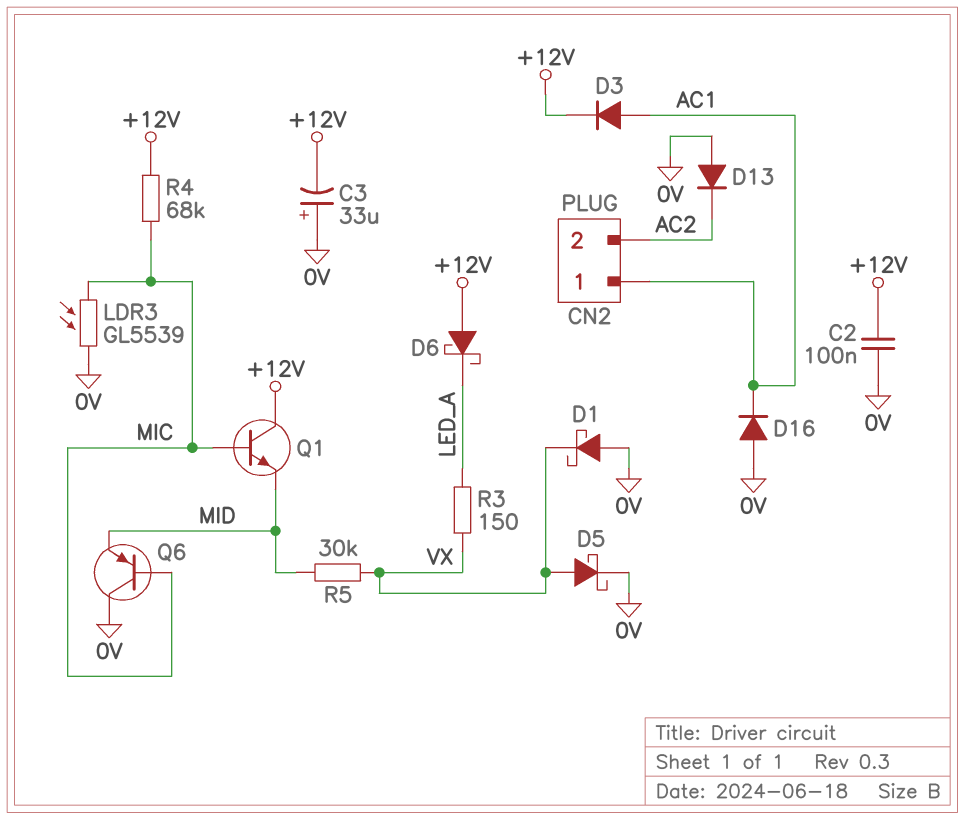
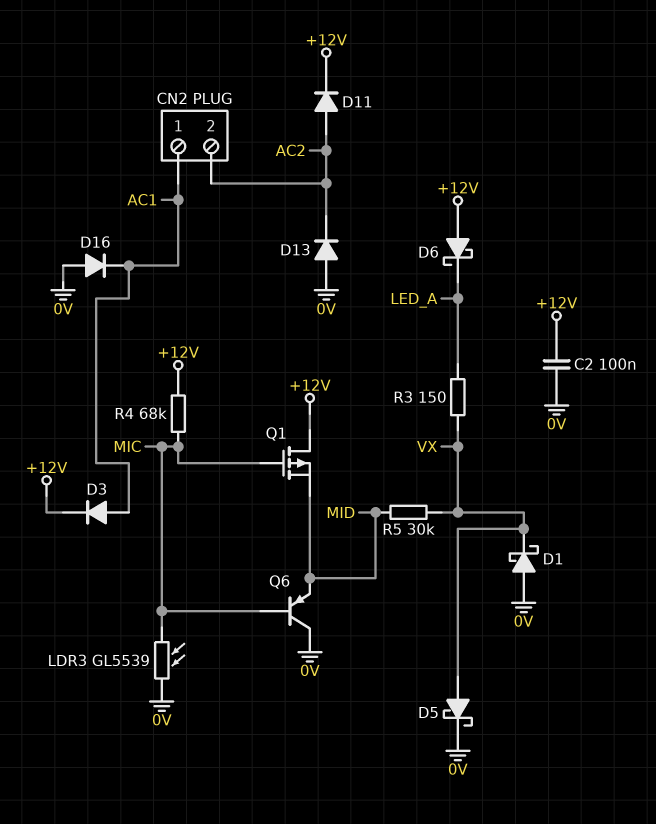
C3: 33uF (plus 0V, minus +12V) -> none
D11: none -> diode (A AC2, K +12V)
Q1: NPN (B MIC, C +12V, E MID) -> PMOS (G MIC, D +12V, S MID)

